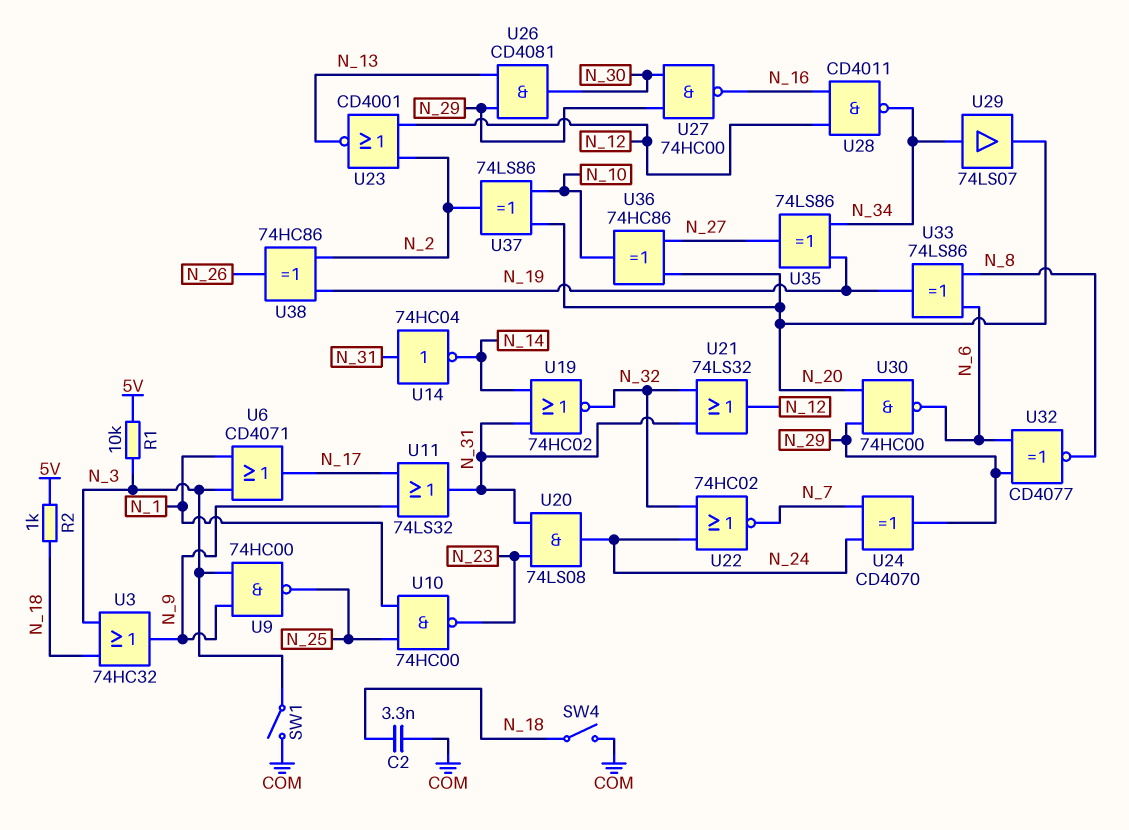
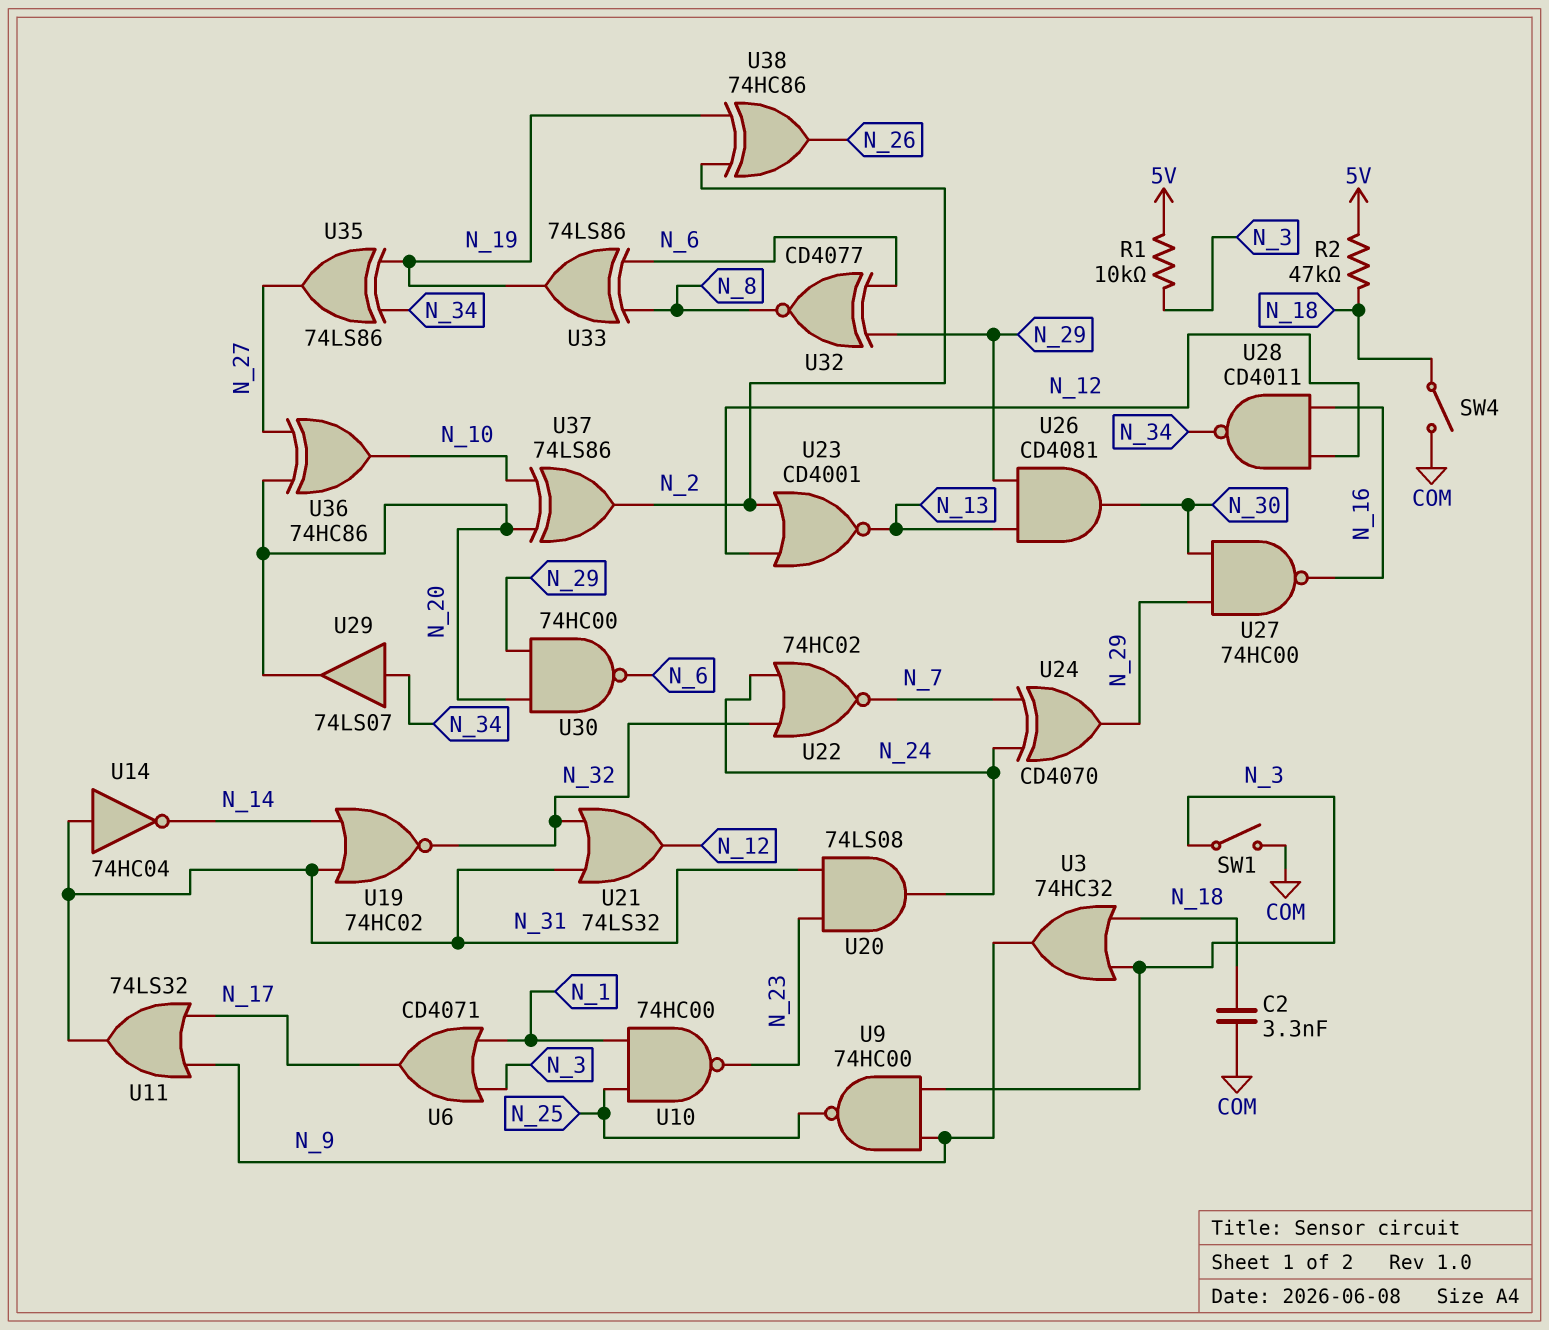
R2: 1k (5V, N_18) -> 47k (5V, N_18)

